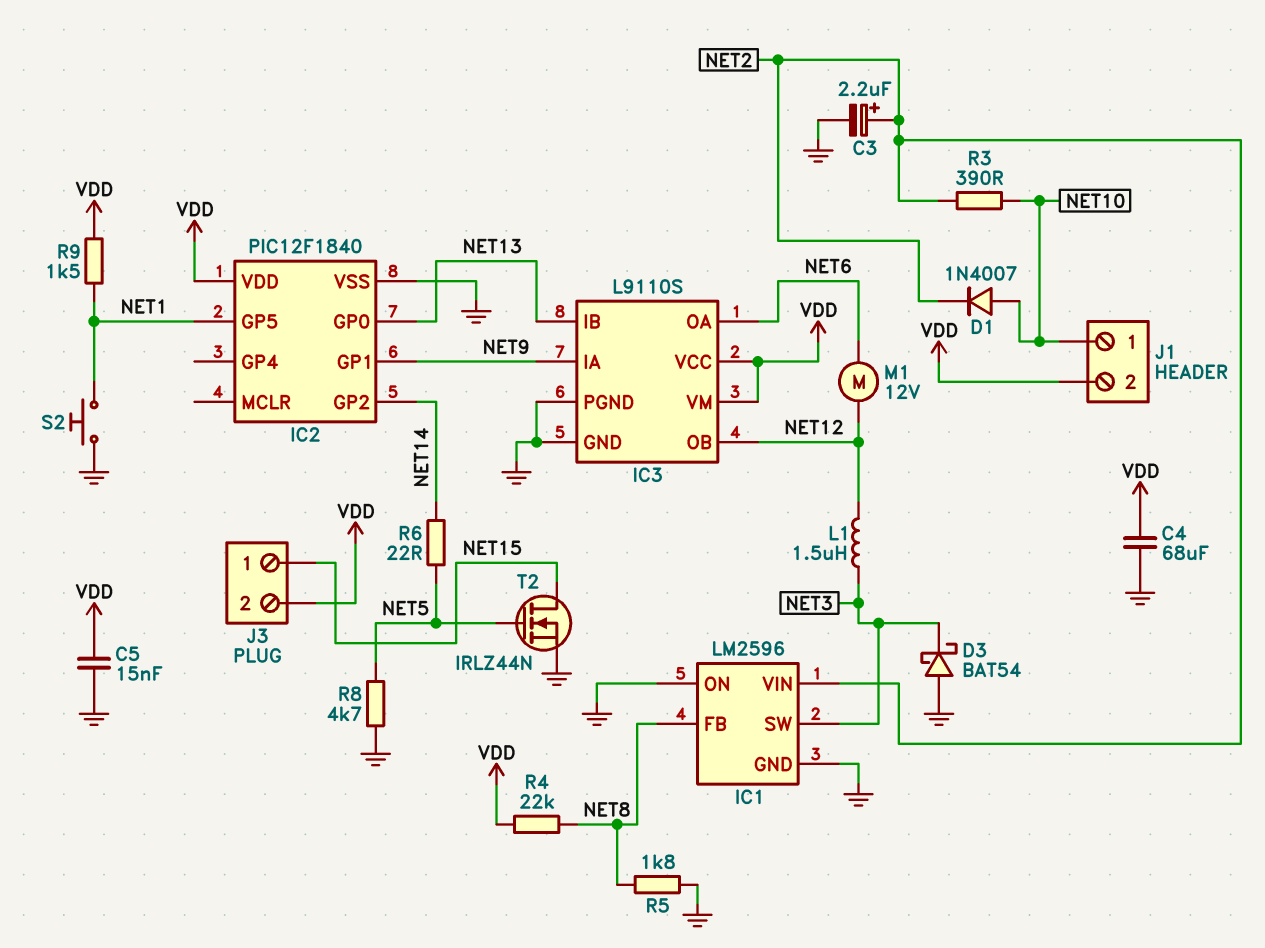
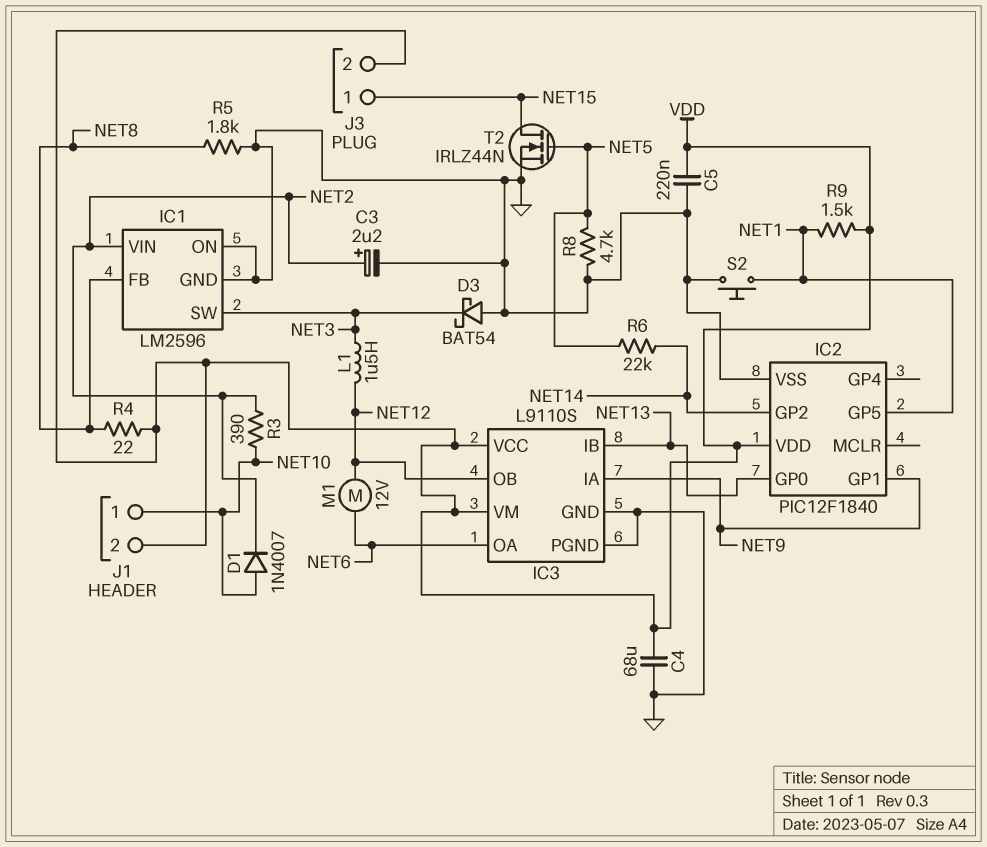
C5: 15nF (GND, VDD) -> 220nF (GND, VDD)
R4: 22k (NET8, VDD) -> 22 (NET8, VDD)
R6: 22 (NET5, NET14) -> 22k (NET5, NET14)

